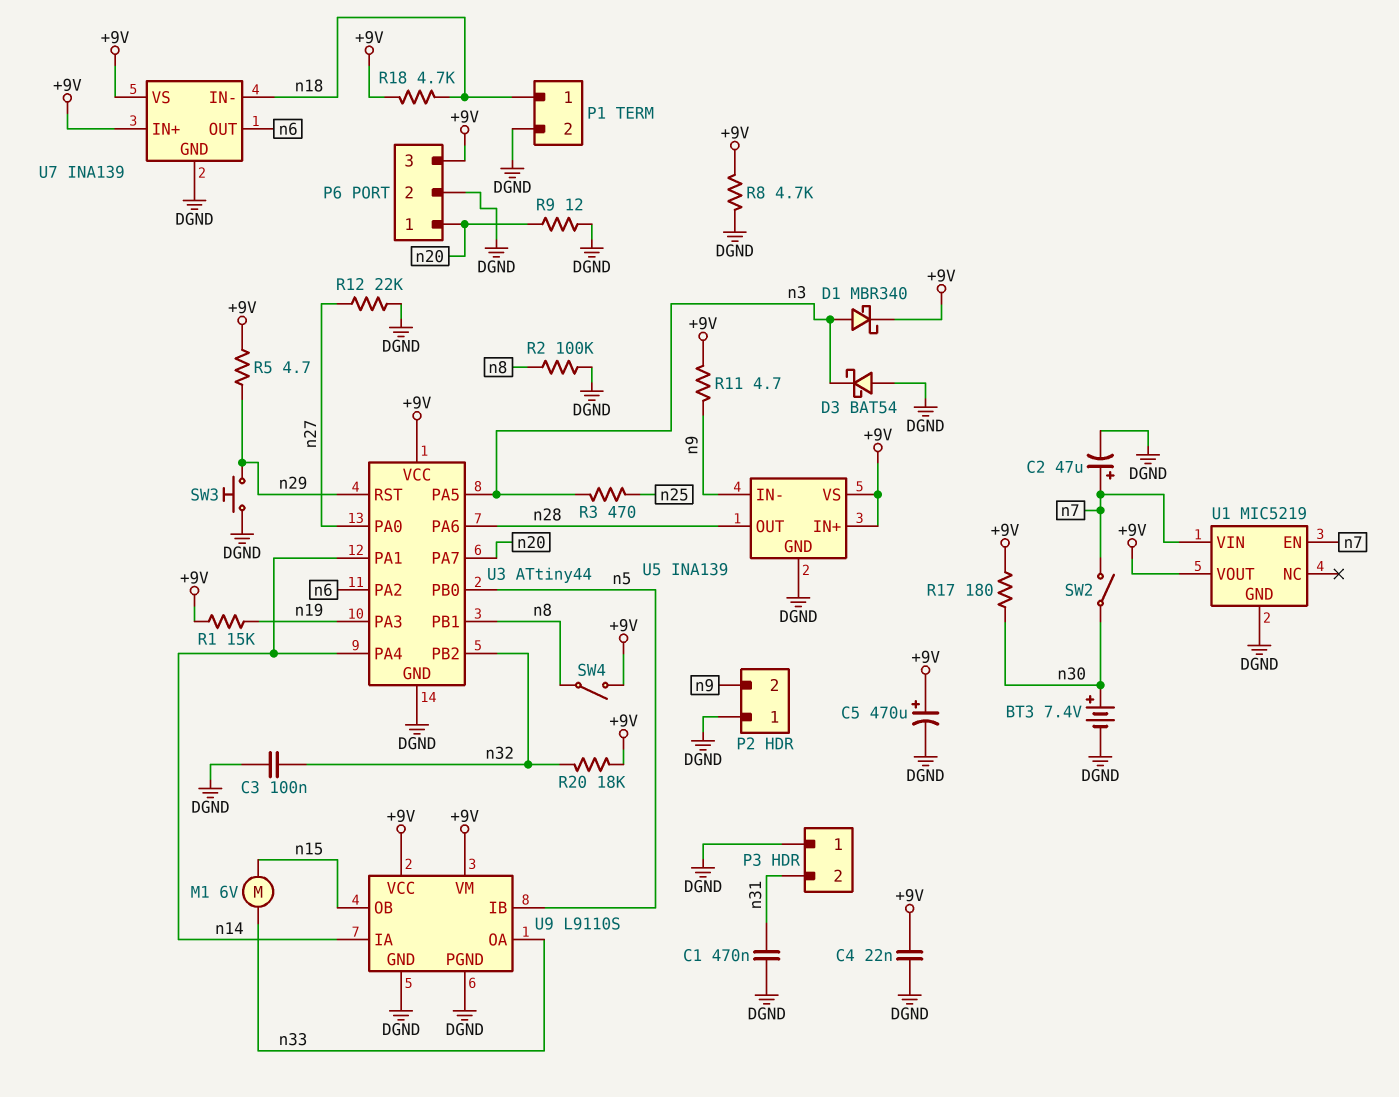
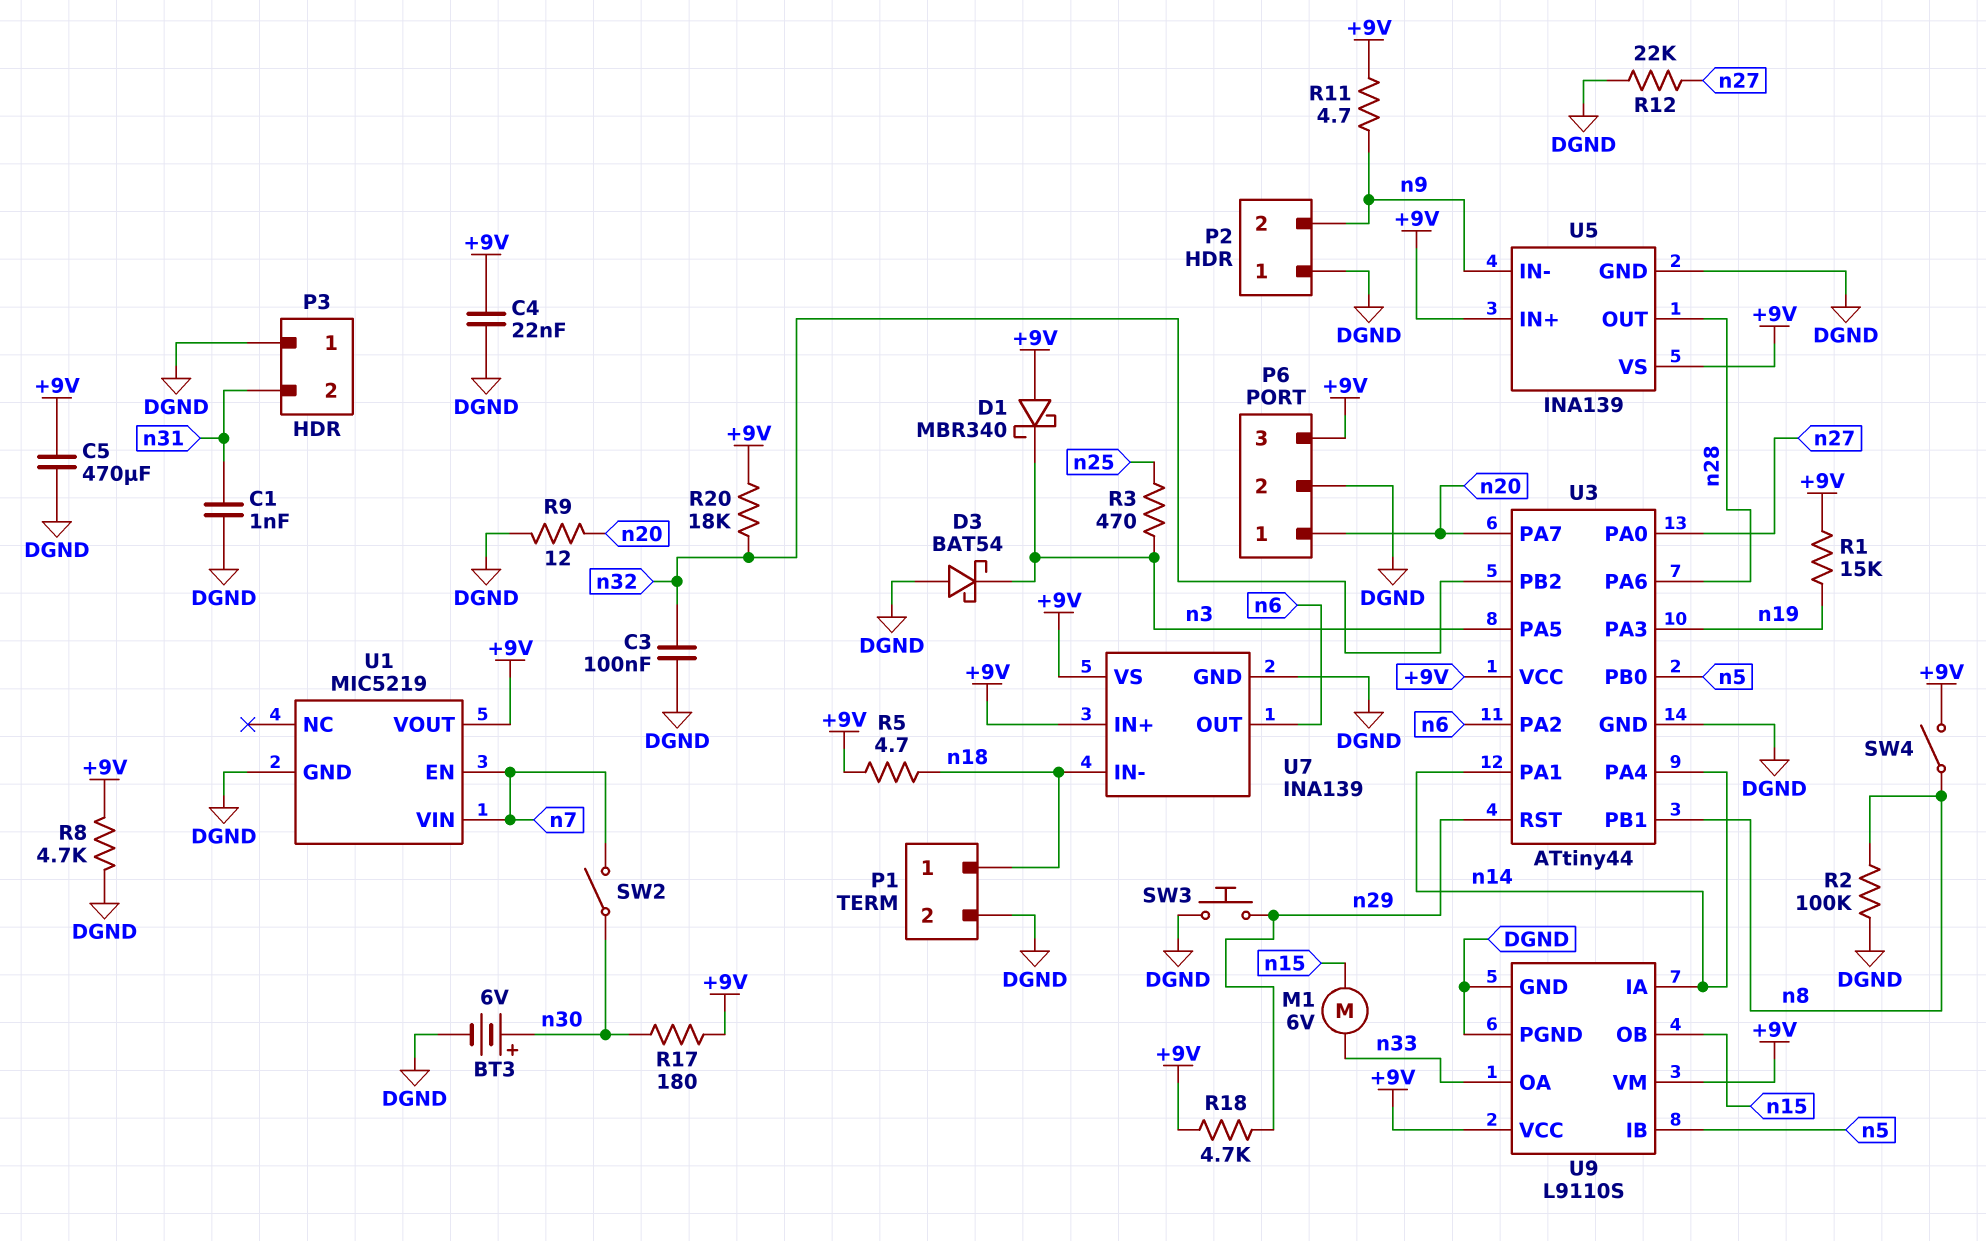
BT3: 7.4V (plus n30, minus DGND) -> 6V (plus n30, minus DGND)
C1: 470nF (DGND, n31) -> 1nF (DGND, n31)
C2: 47uF (plus n7, minus DGND) -> none
C5: 470uF (plus +9V, minus DGND) -> 470uF (+9V, DGND)
D1: schottky MBR340 (A n3, K +9V) -> schottky MBR340 (A +9V, K n3)
R5: 4.7 (+9V, n29) -> 4.7 (+9V, n18)
R18: 4.7k (+9V, n18) -> 4.7k (+9V, n29)

